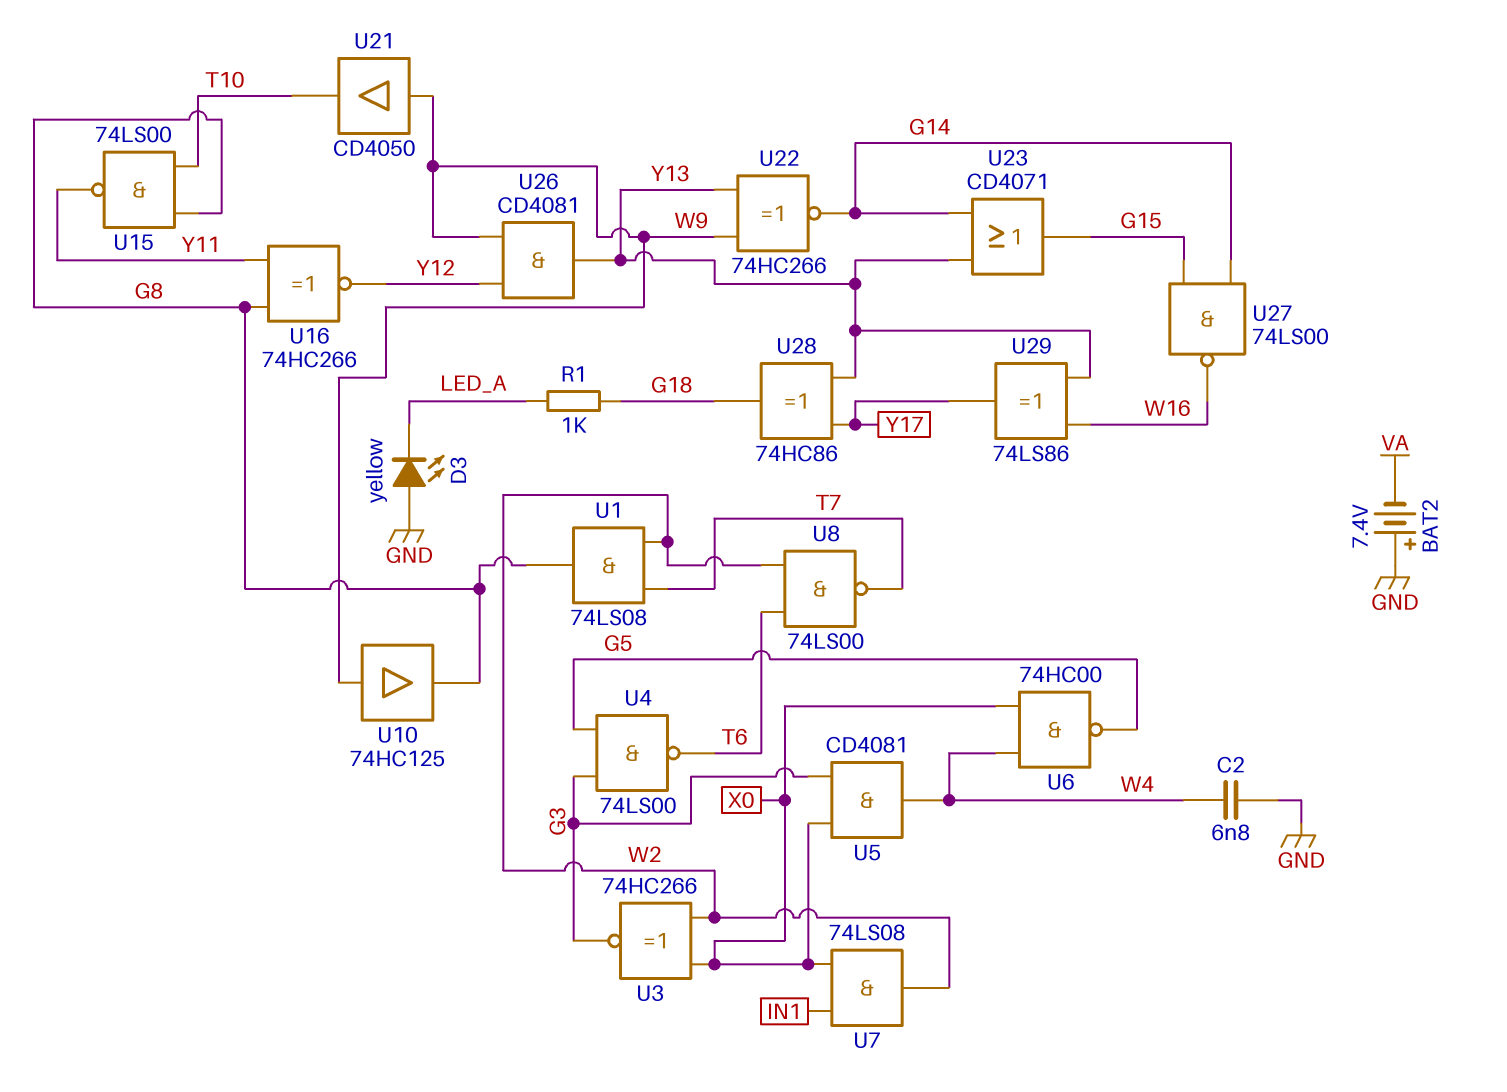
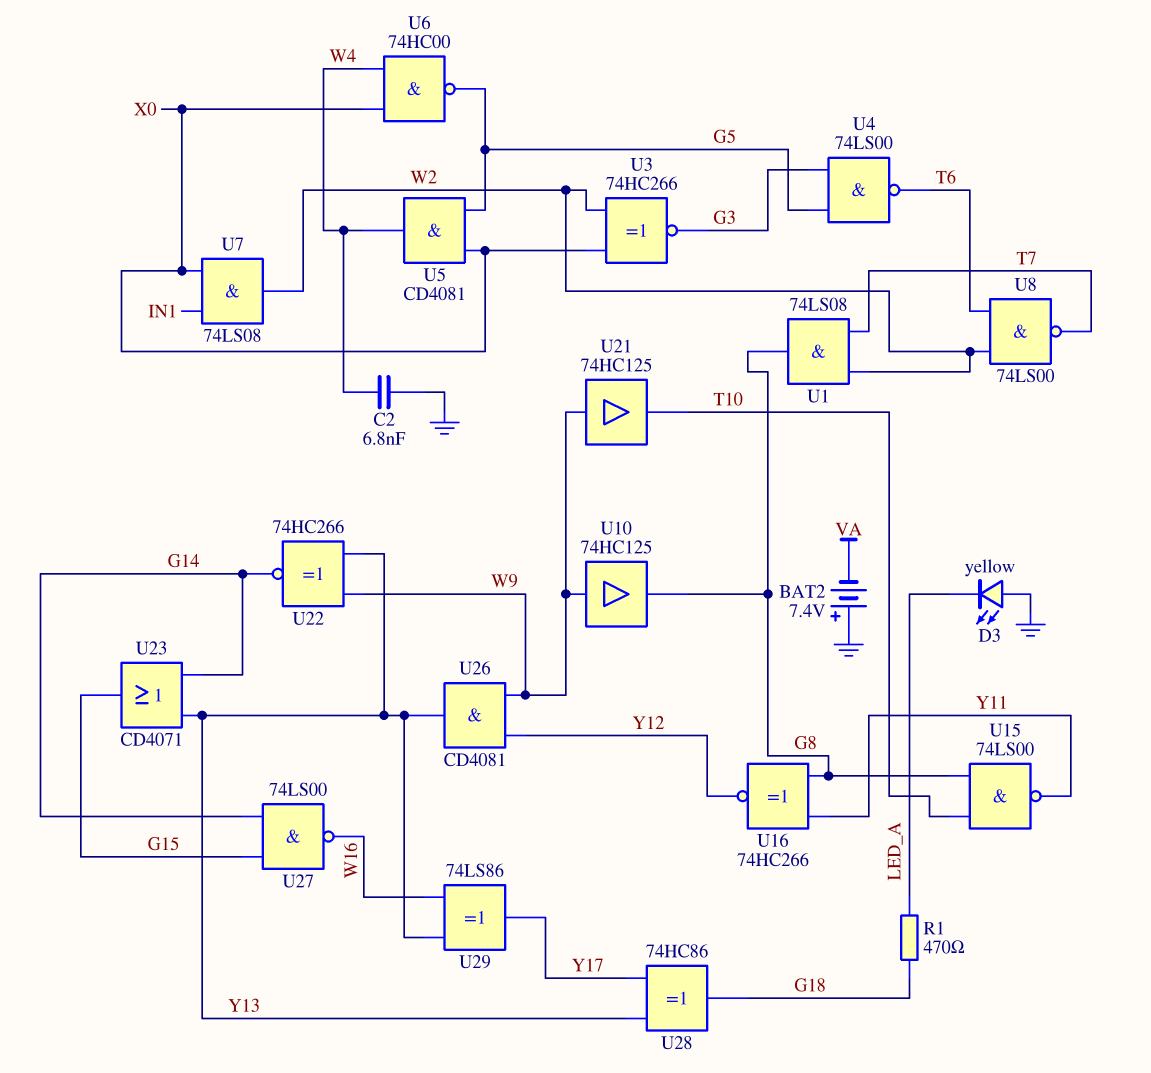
R1: 1k (G18, LED_A) -> 470 (G18, LED_A)
U5: AND CD4081 (in G3, in X0, out W4) -> AND CD4081 (in G5, in X0, out W4)
U21: buffer CD4050 (in W9, out T10) -> buffer 74HC125 (in W9, out T10)

